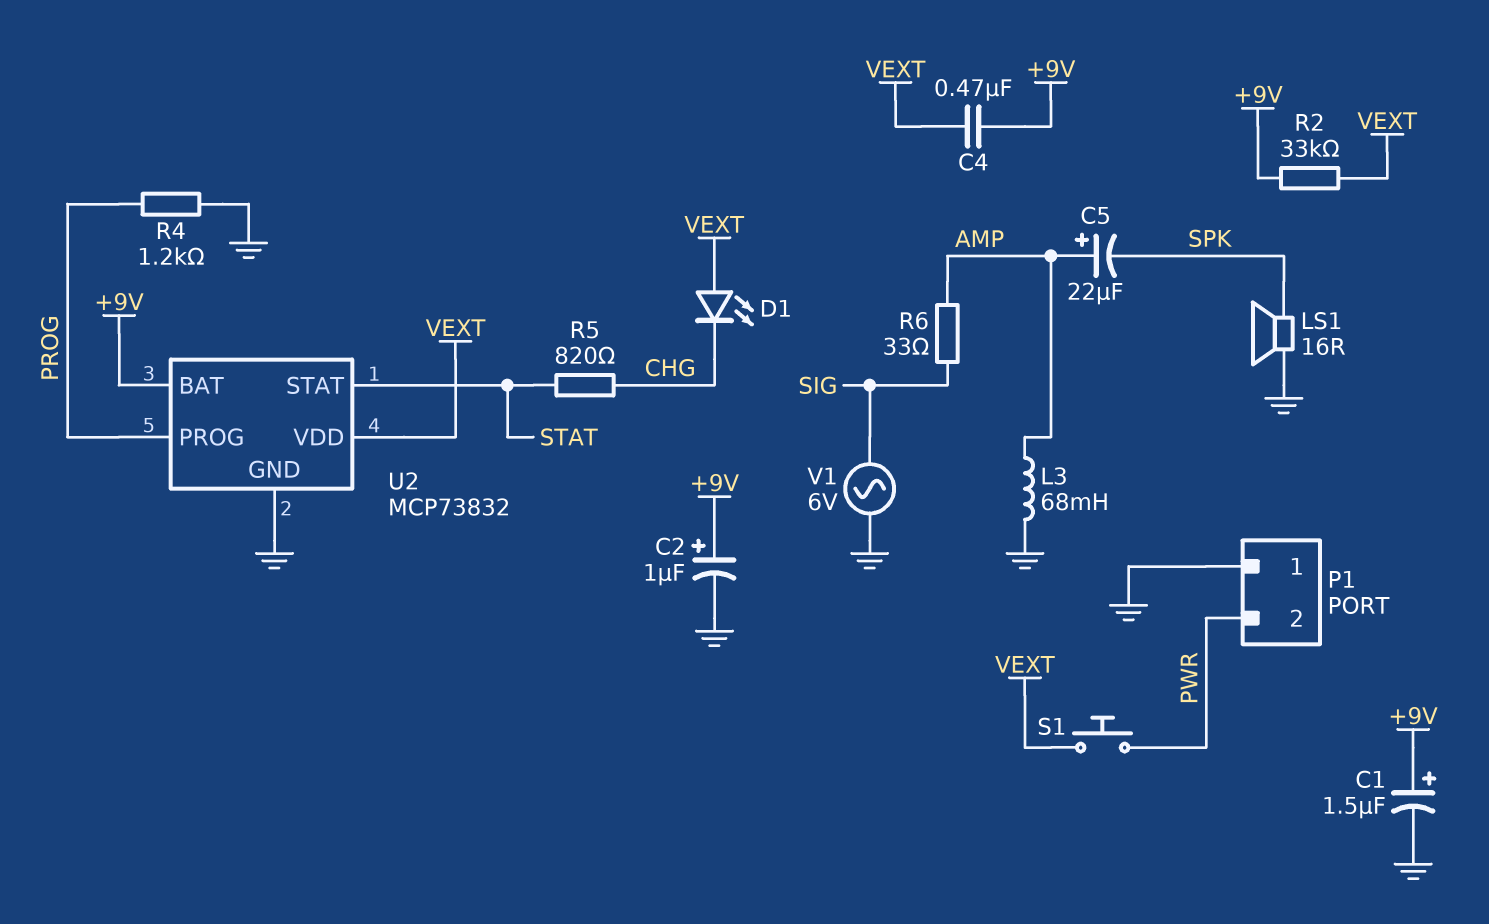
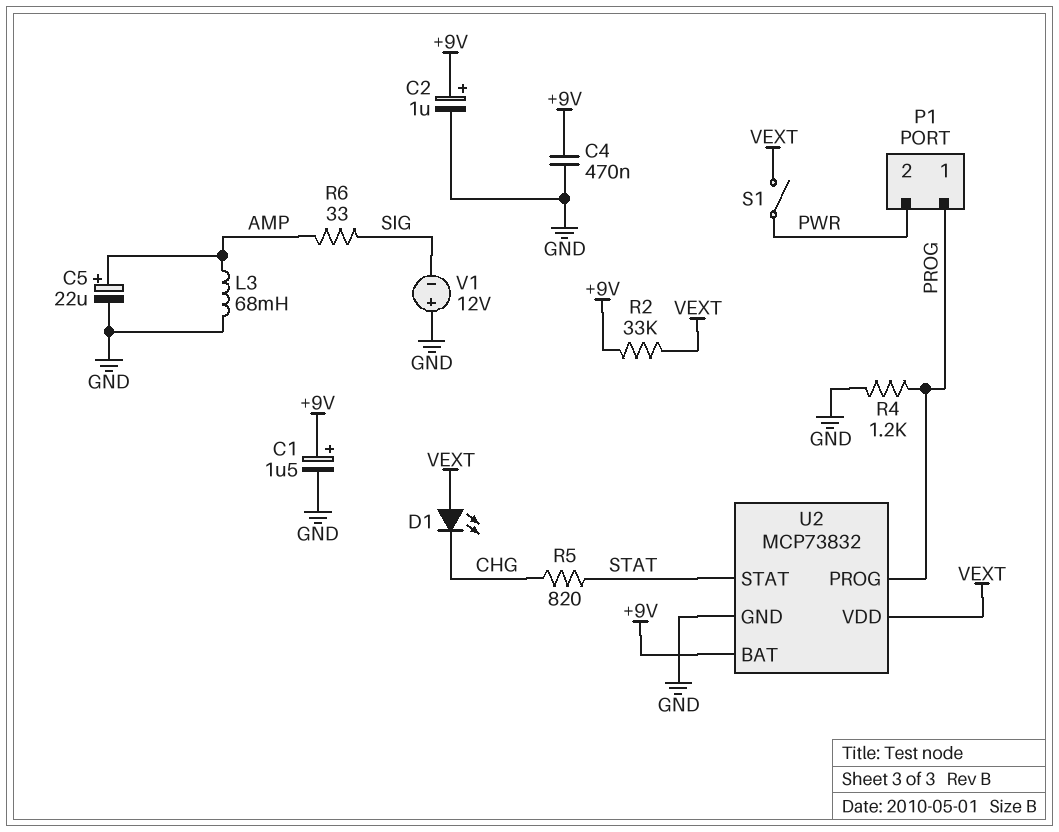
C4: 470nF (+9V, VEXT) -> 470nF (+9V, GND)
C5: 22uF (plus AMP, minus SPK) -> 22uF (plus AMP, minus GND)
LS1: speaker 16R (GND, SPK) -> none
P1 pin 1: GND -> PROG
S1: button (PWR, VEXT) -> switch (PWR, VEXT)
V1: AC 6V (GND, SIG) -> 12V (plus GND, minus SIG)

